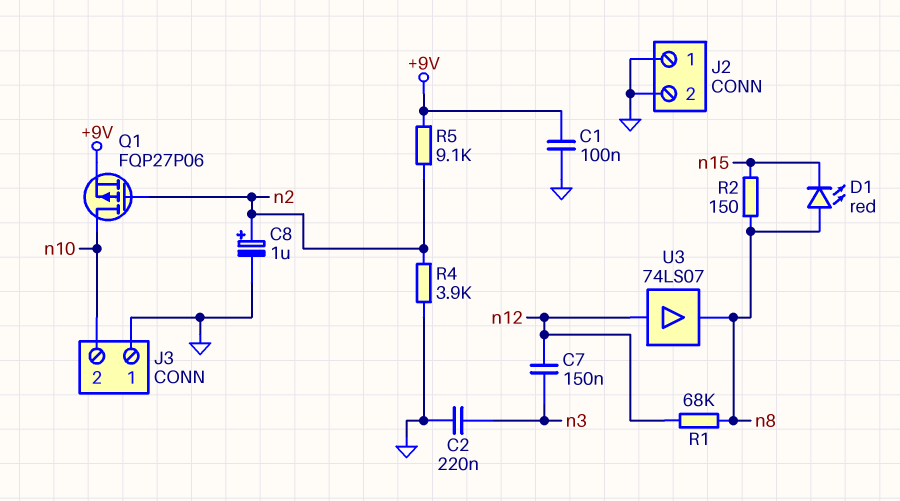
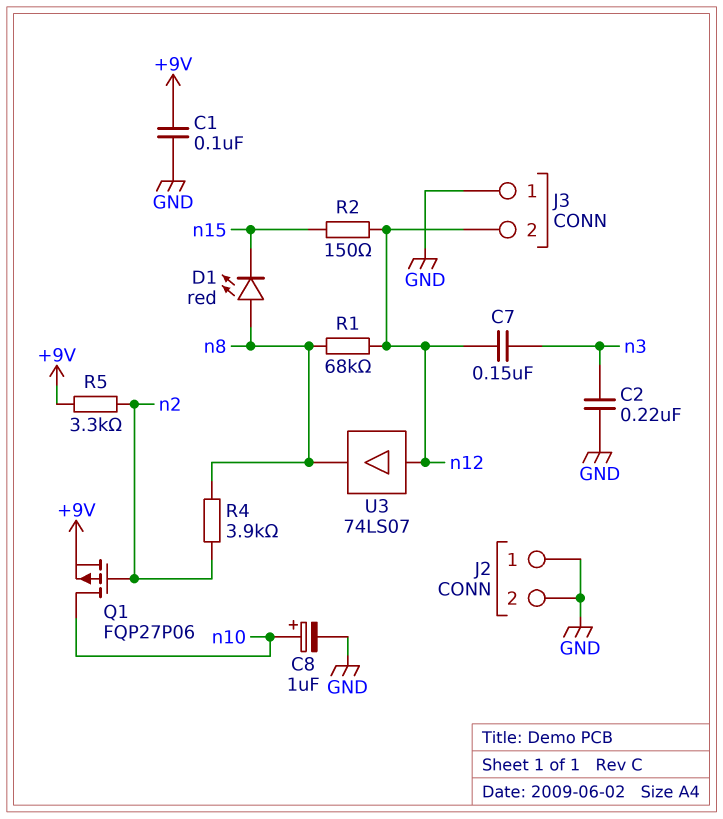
C8: 1uF (plus n2, minus GND) -> 1uF (plus n10, minus GND)
J3 pin 2: n10 -> n12
R2: 150 (n8, n15) -> 150 (n12, n15)
R4: 3.9k (GND, n2) -> 3.9k (n2, n8)
R5: 9.1k (+9V, n2) -> 3.3k (+9V, n2)

